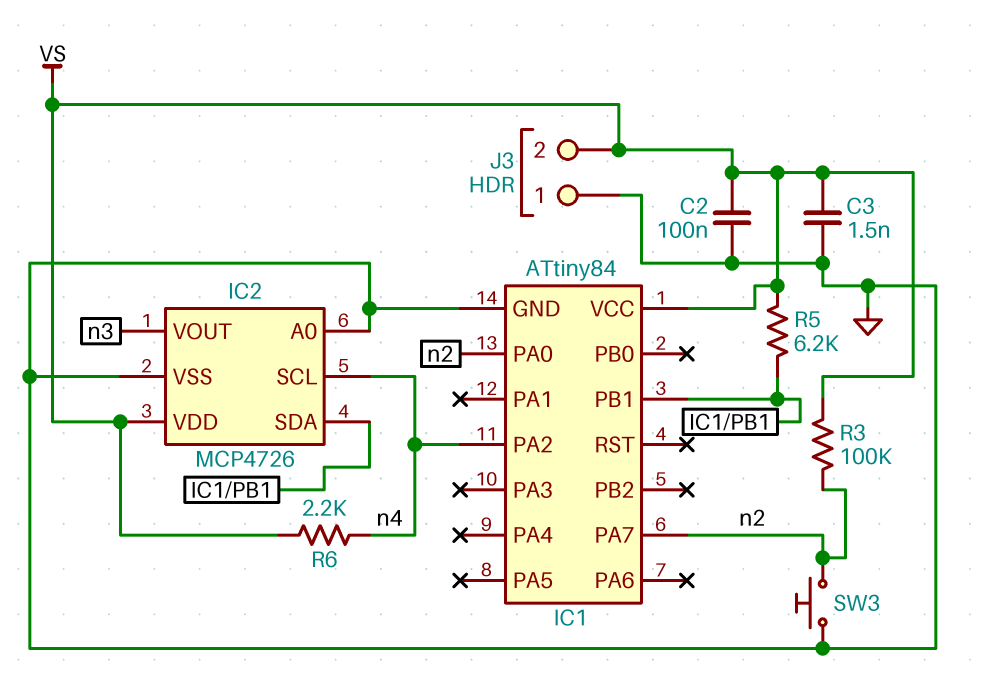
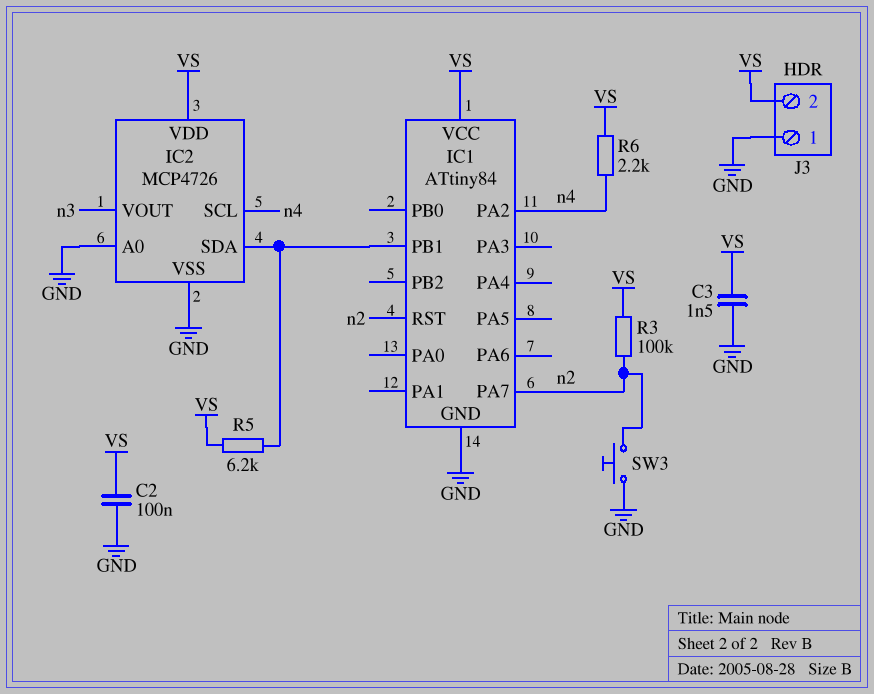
IC1 pin PA0: n2 -> none
IC1 pin RST: none -> n2

